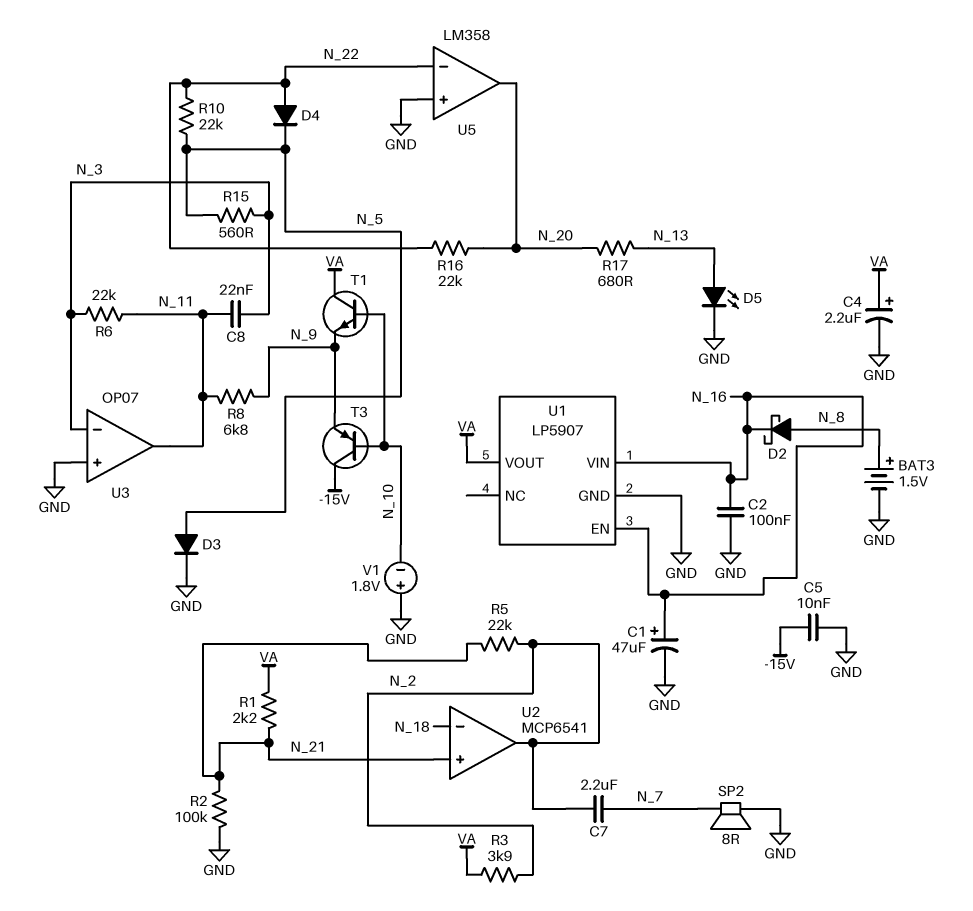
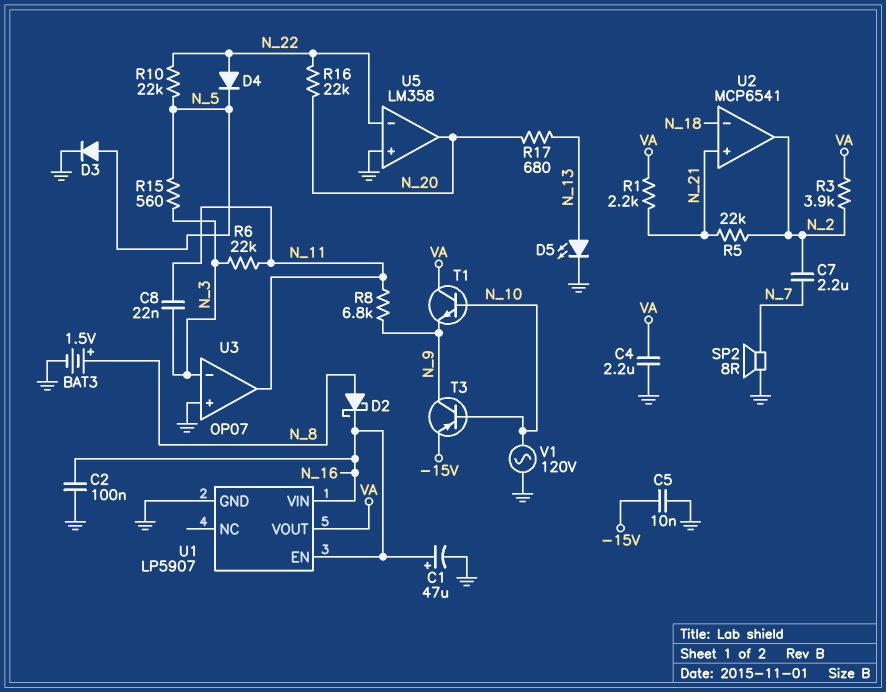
C4: 2.2uF (plus VA, minus GND) -> 2.2uF (GND, VA)
R2: 100k (GND, N_21) -> none
T3: PNP (B N_10, C -15V, E N_9) -> PNP (B N_10, C N_9, E -15V)
V1: 1.8V (plus GND, minus N_10) -> AC 120V (GND, N_10)

